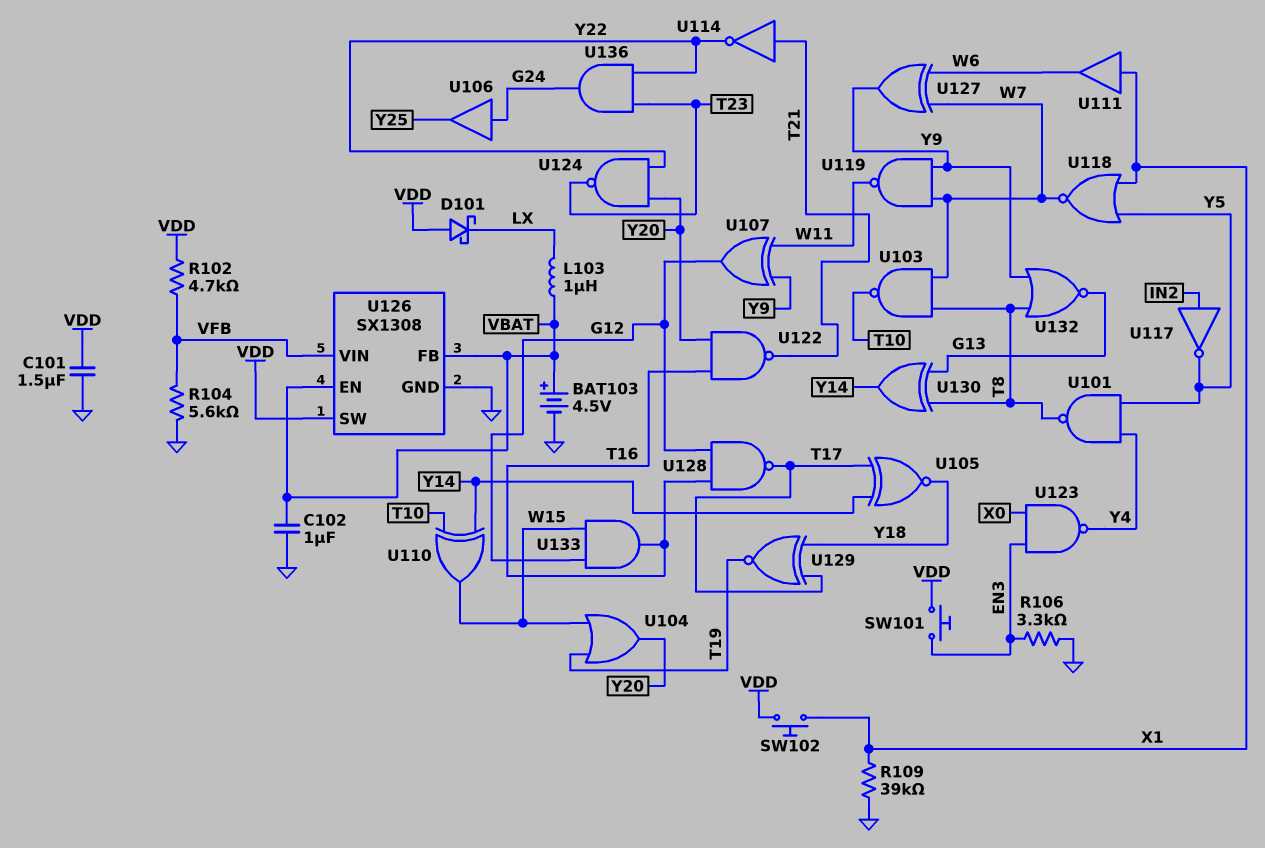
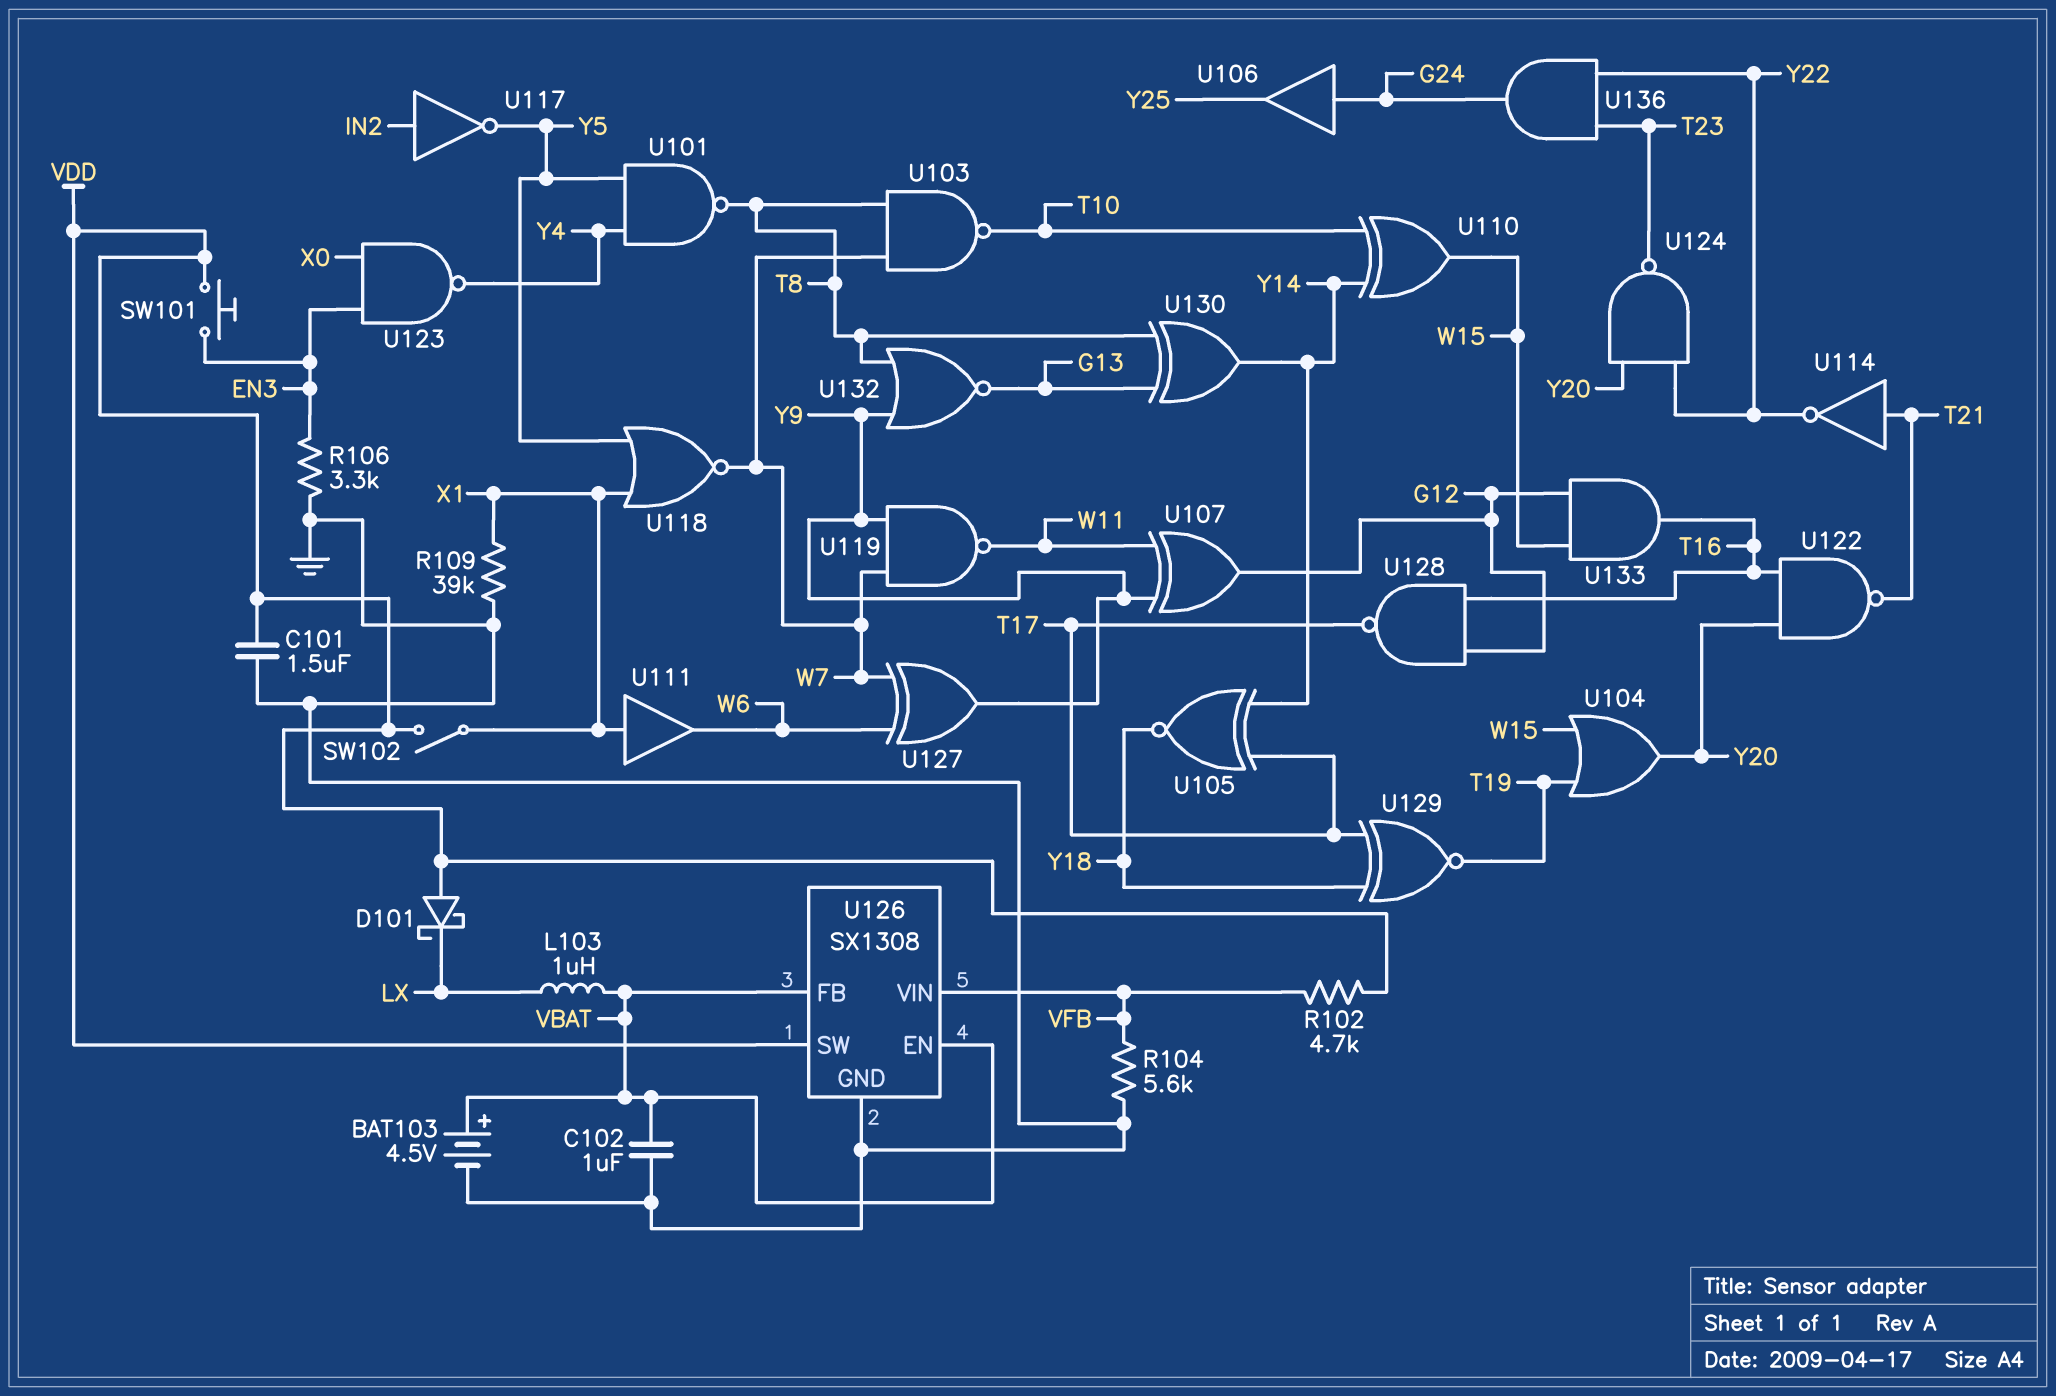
SW102: button (VDD, X1) -> switch (VDD, X1)

